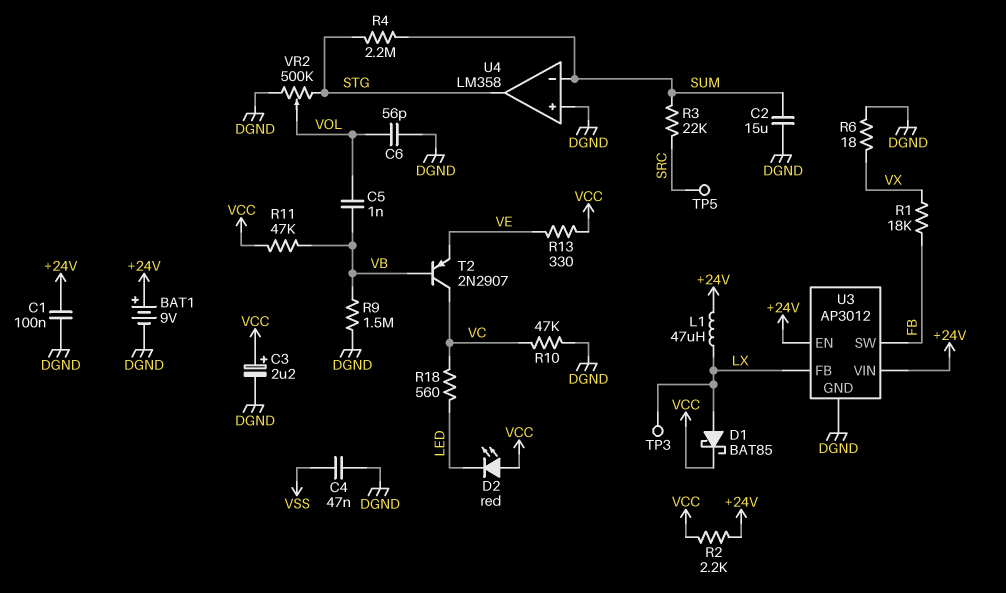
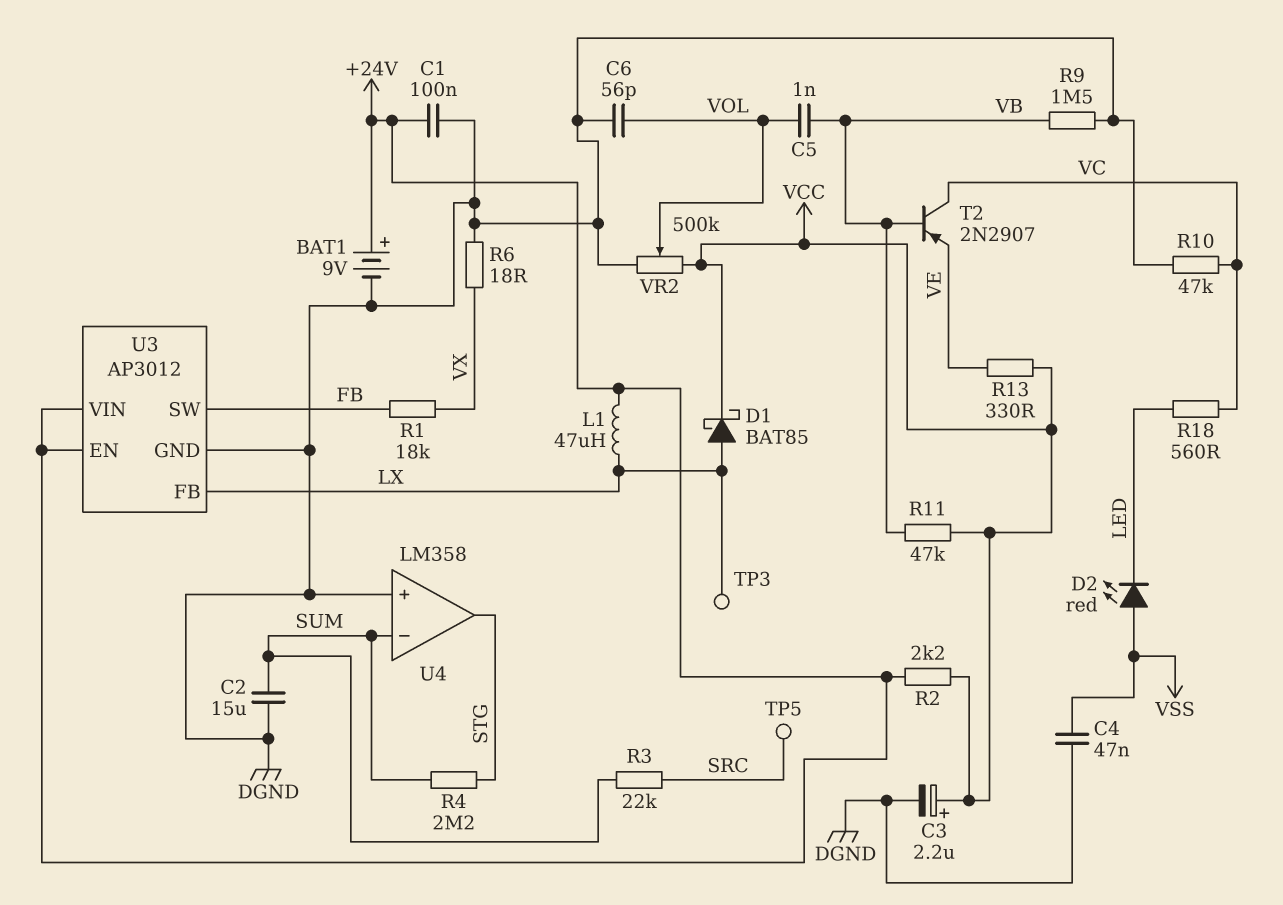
D2: LED red (A VCC, K LED) -> LED red (A VSS, K LED)
VR2: 500k (DGND, STG, wiper VOL) -> 500k (DGND, VCC, wiper VOL)

